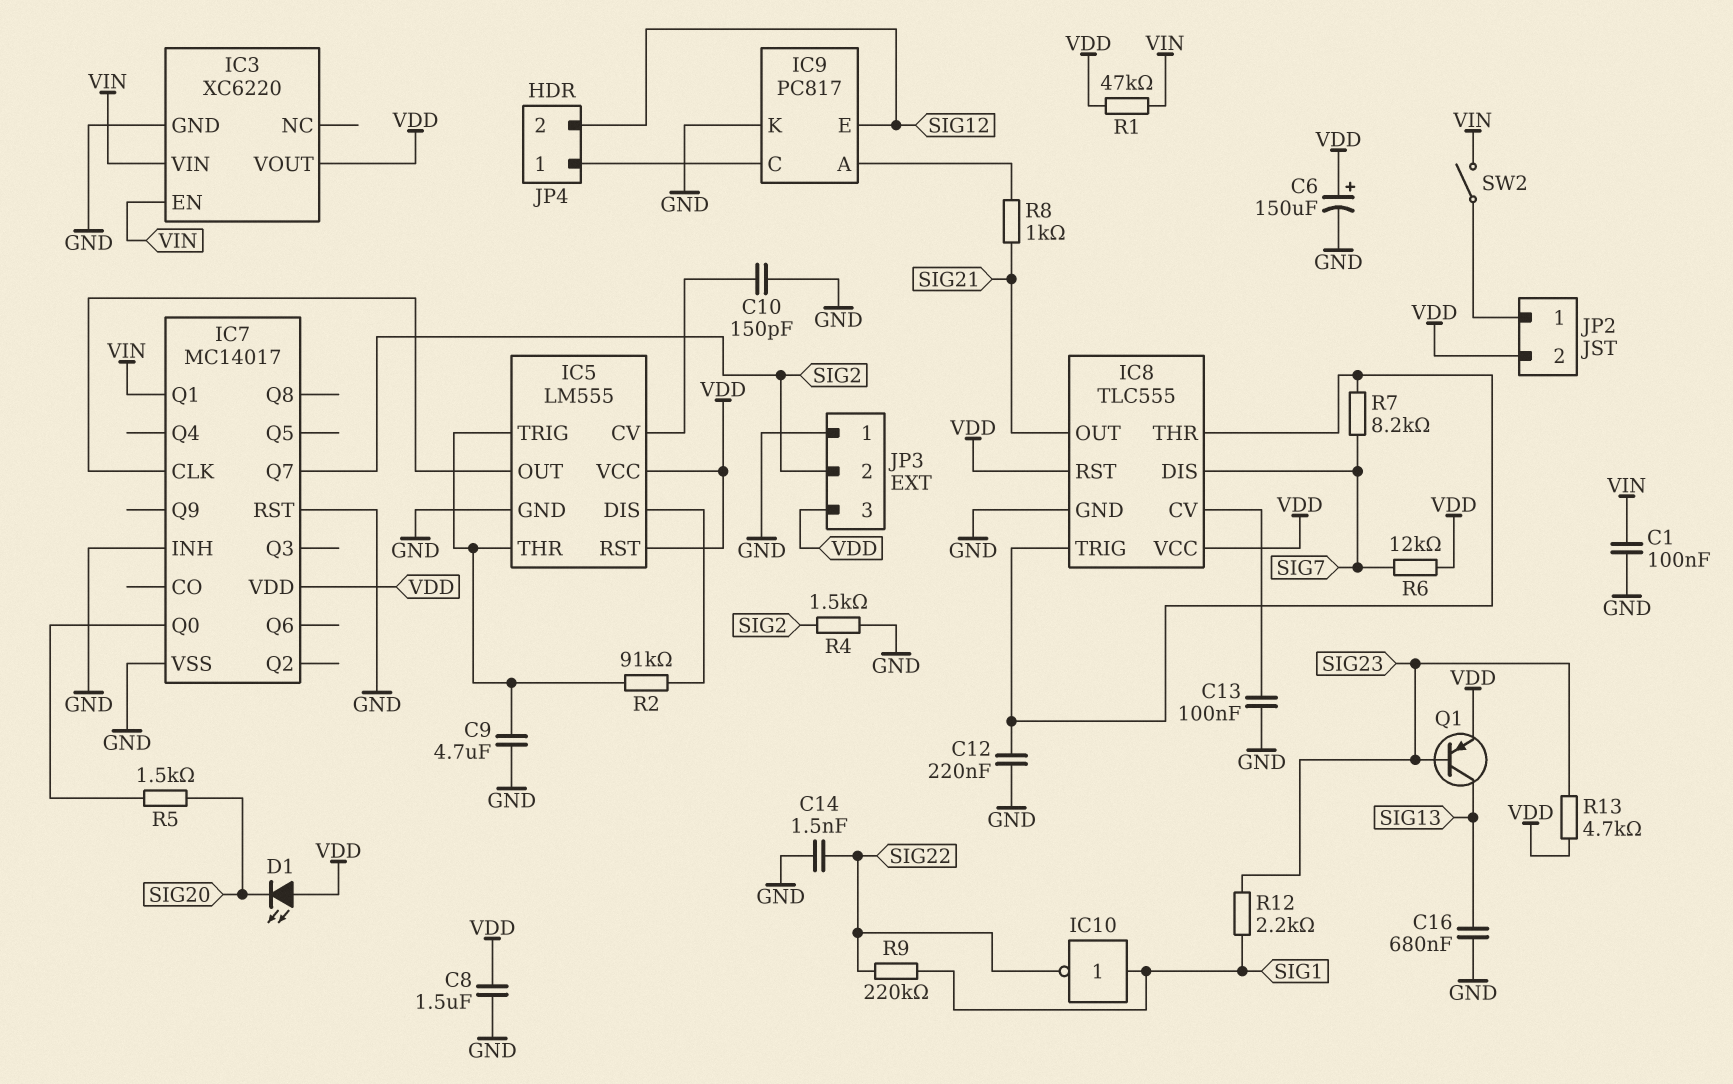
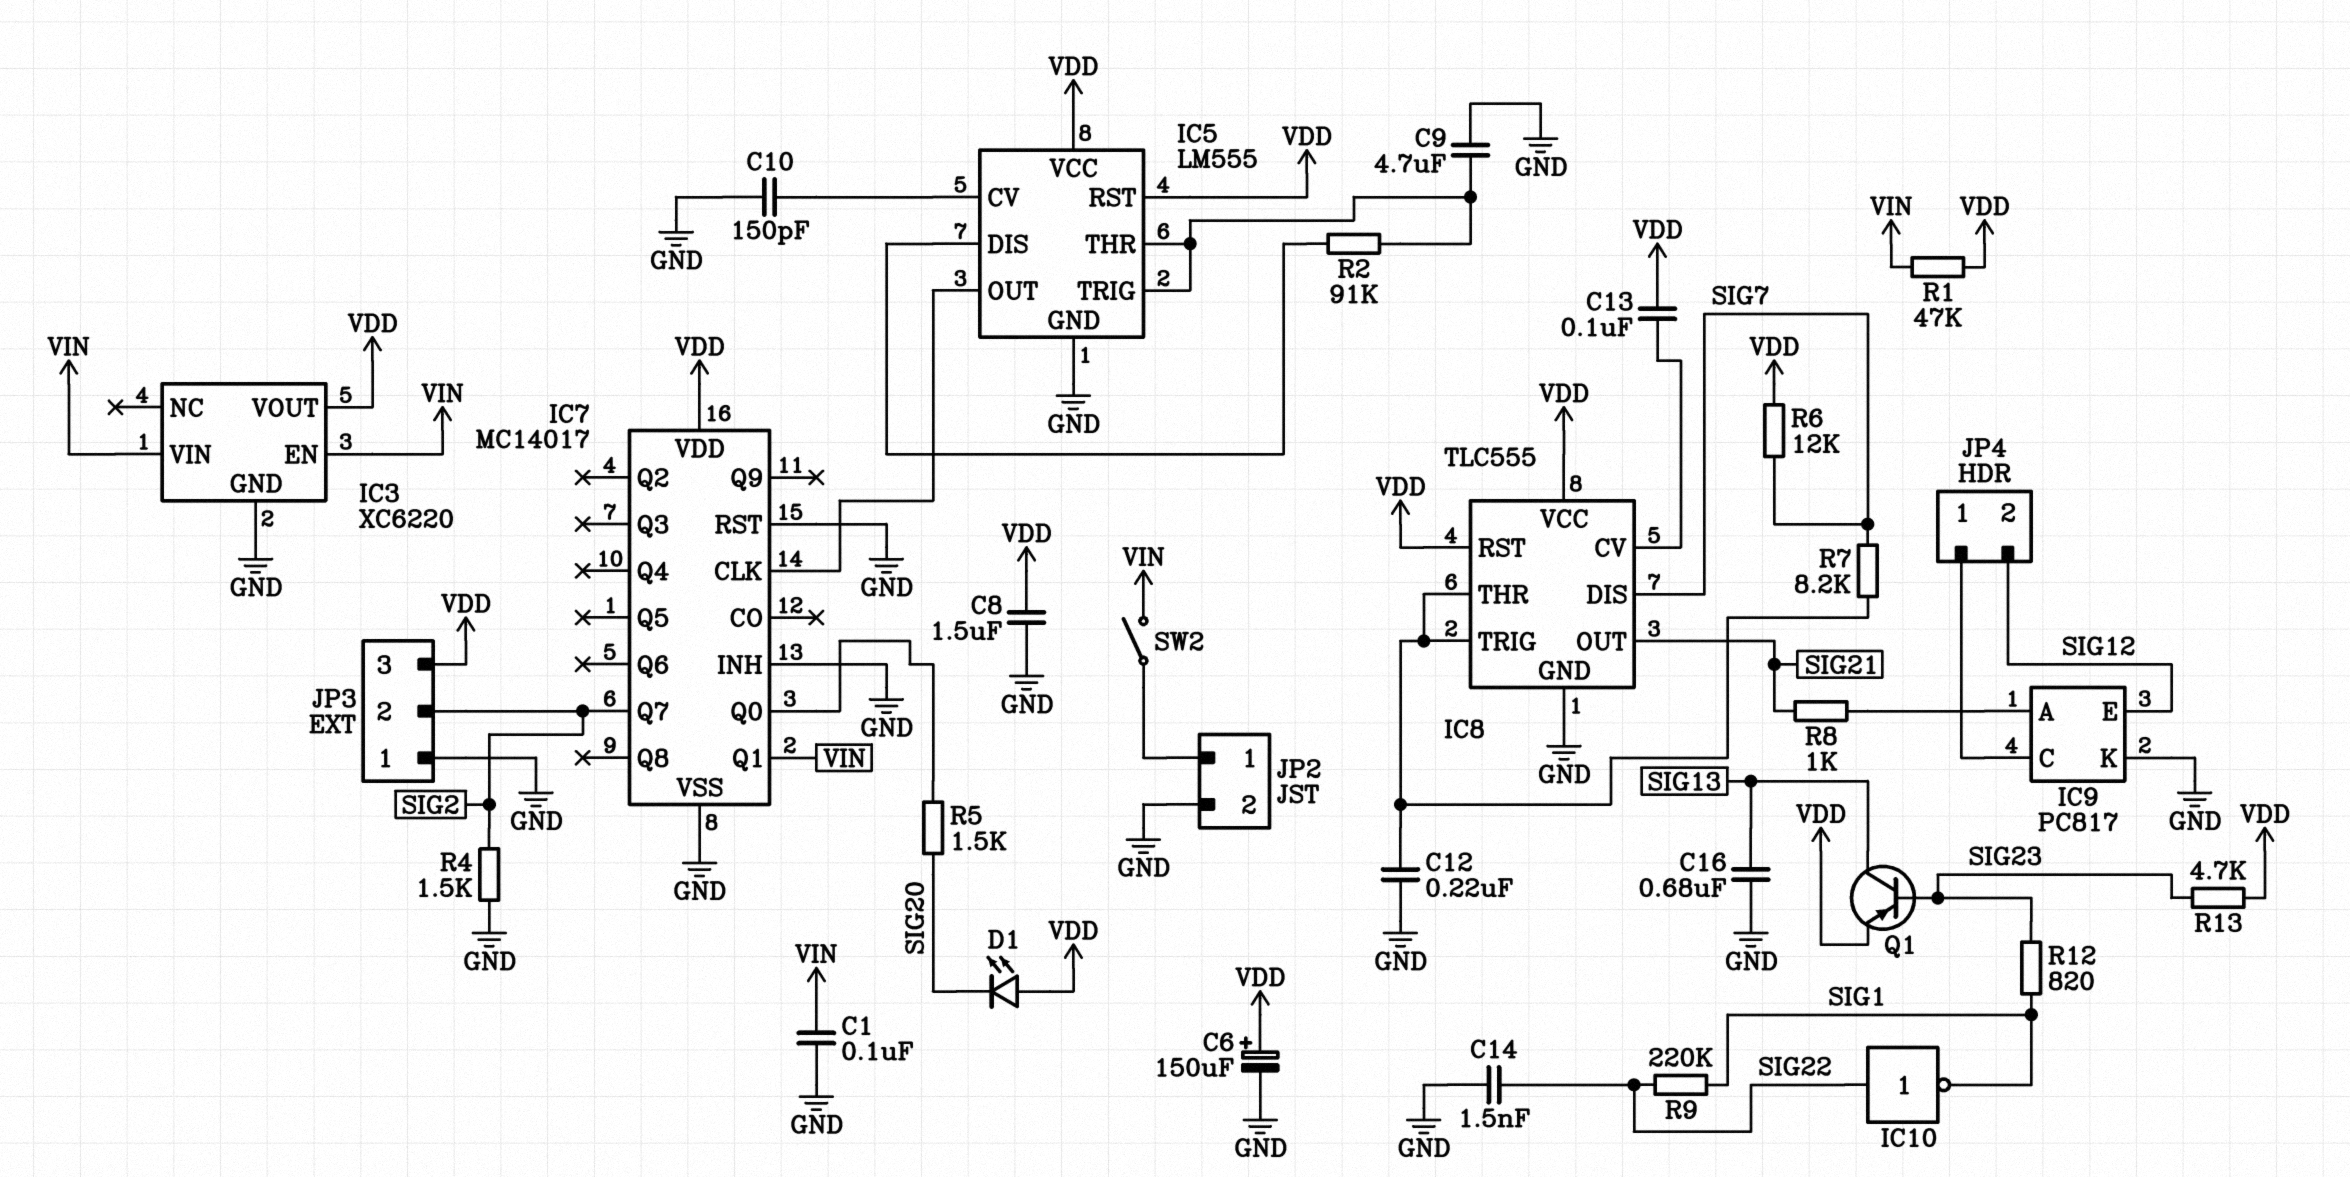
C13: 100nF (GND, IC8/CV) -> 100nF (IC8/CV, VDD)
IC10: NOT (in SIG1, out SIG22) -> NOT (in SIG22, out SIG1)
JP2 pin 2: VDD -> GND
R12: 2.2k (SIG1, SIG23) -> 820 (SIG1, SIG23)

